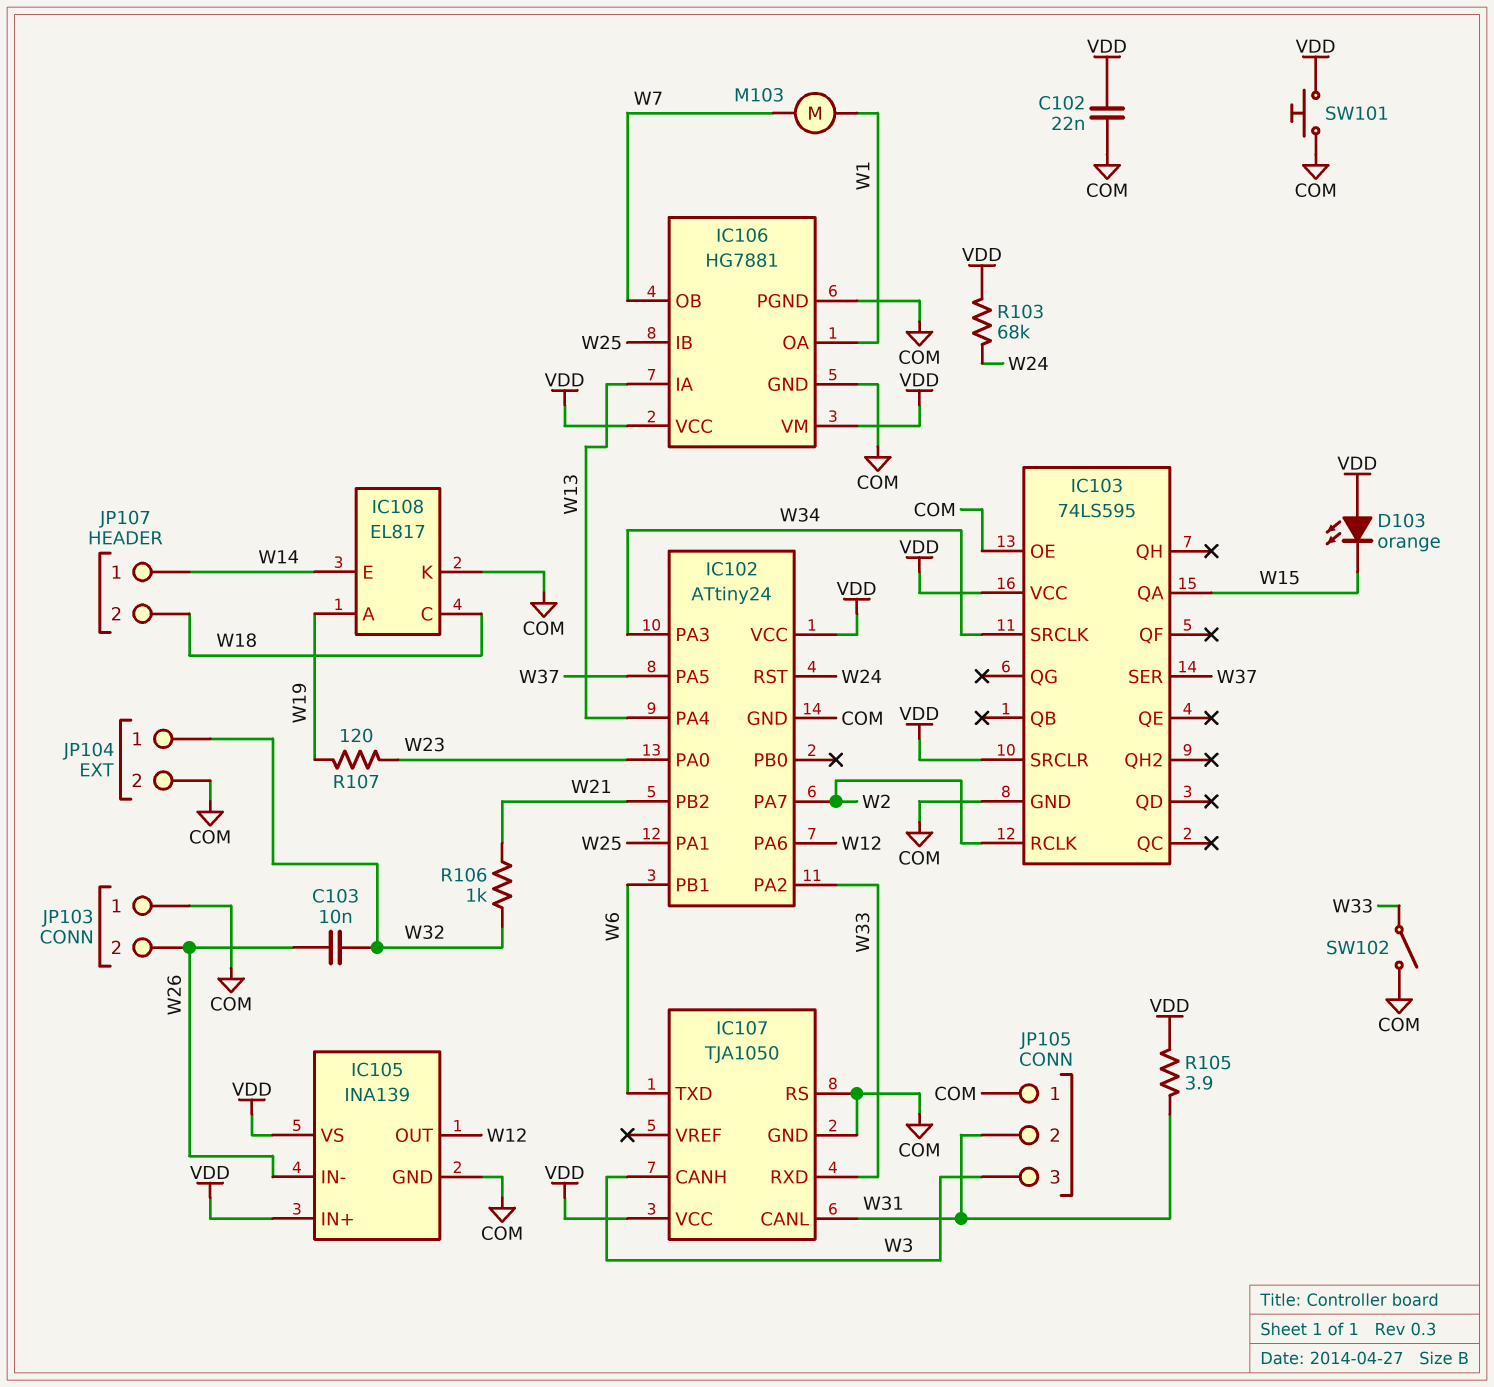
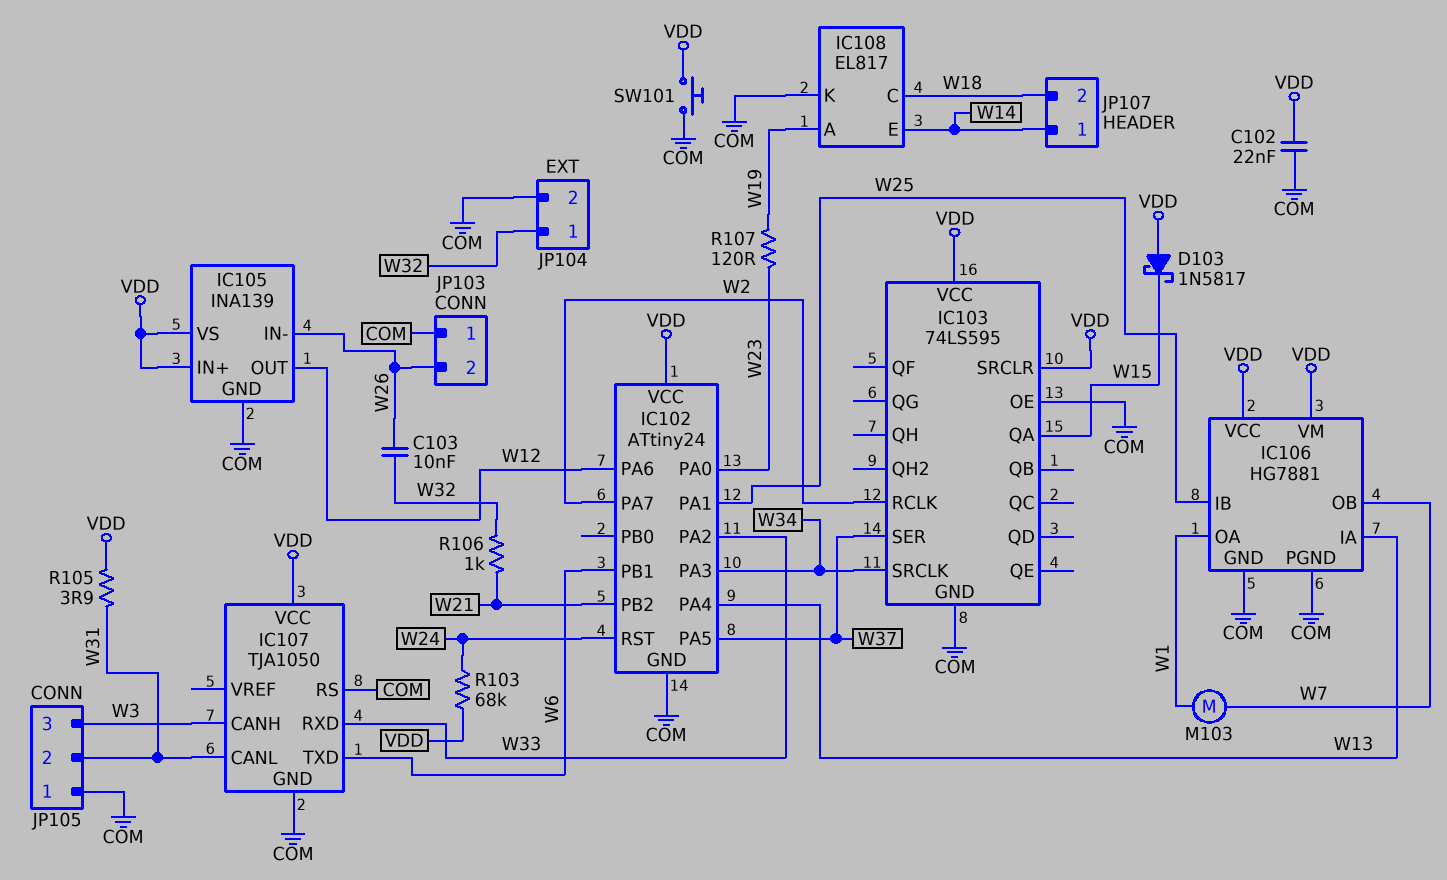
D103: LED orange (A VDD, K W15) -> schottky 1N5817 (A VDD, K W15)
SW102: switch (COM, W33) -> none

